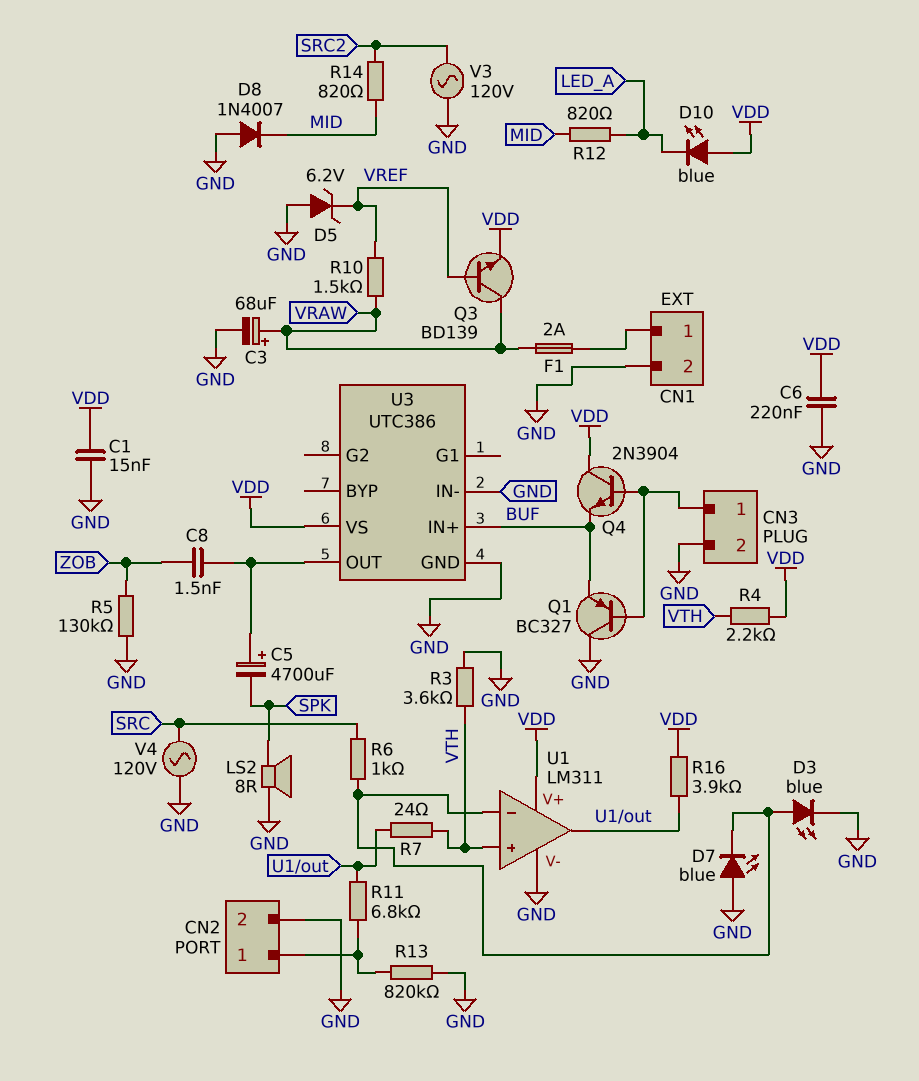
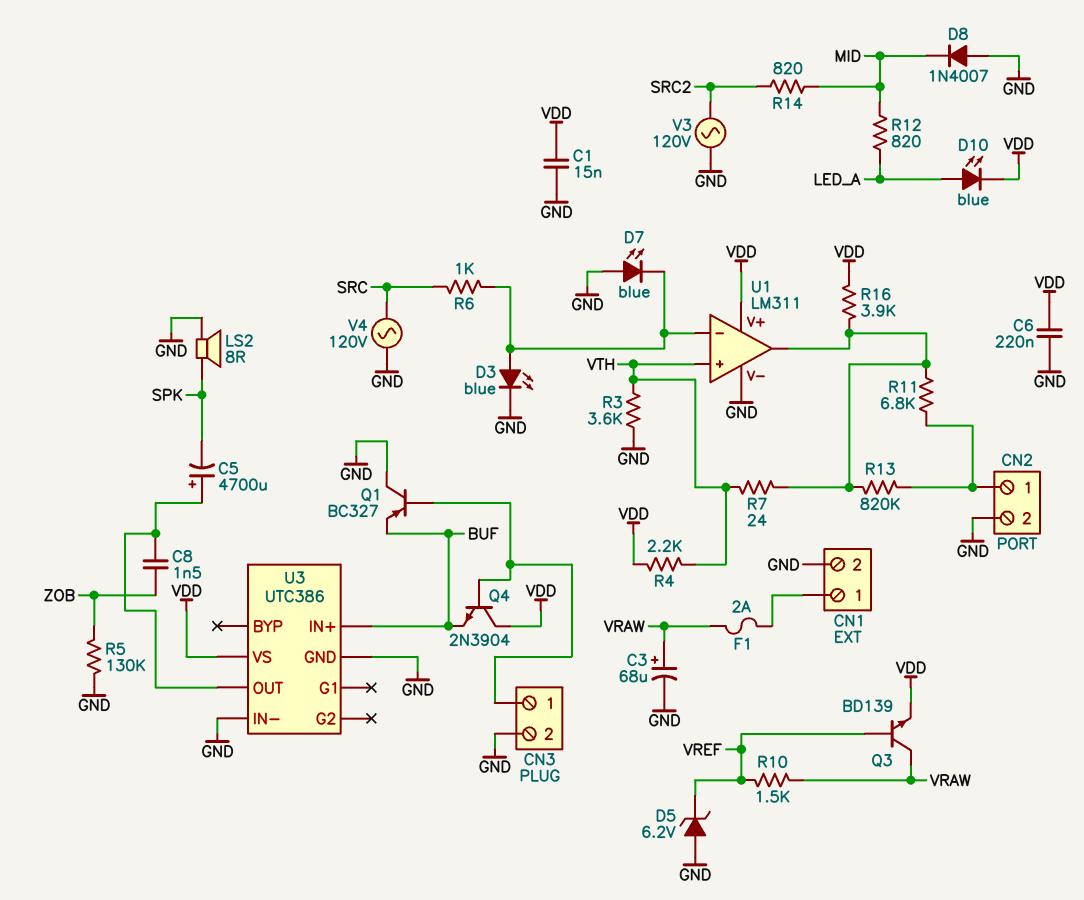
D10: LED blue (A VDD, K LED_A) -> LED blue (A LED_A, K VDD)
R13: 820k (CN2/1, GND) -> 820k (CN2/1, U1/out)

